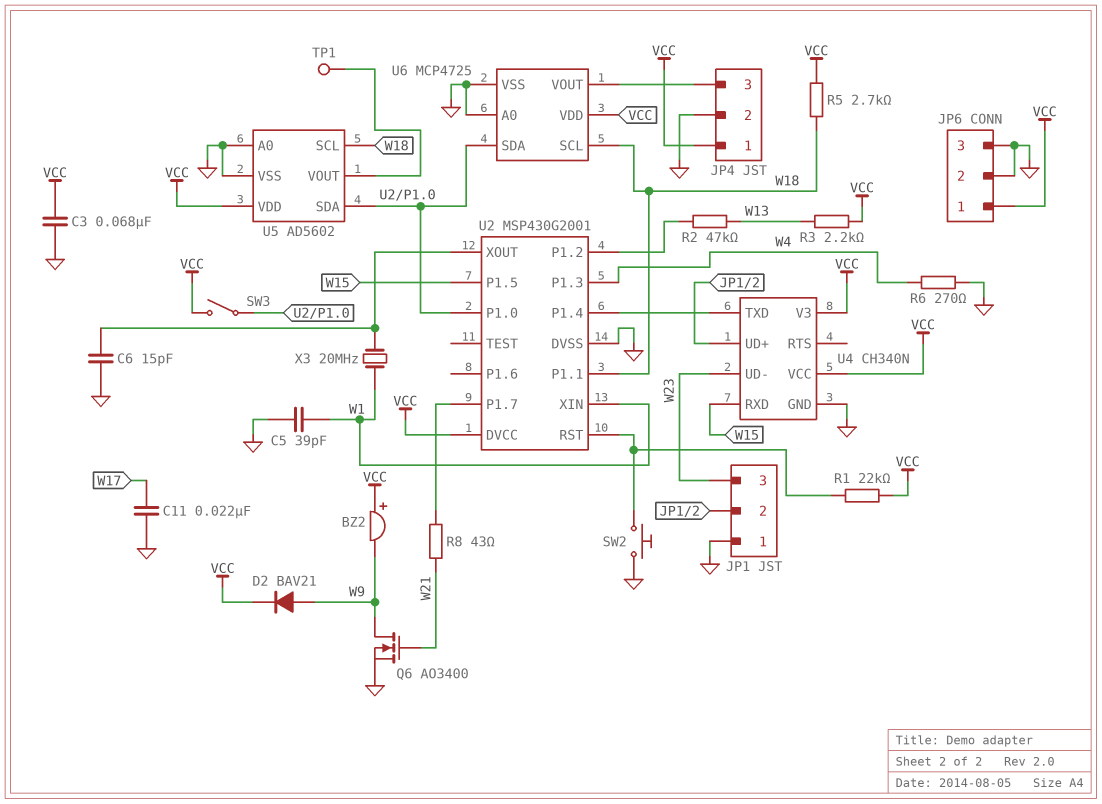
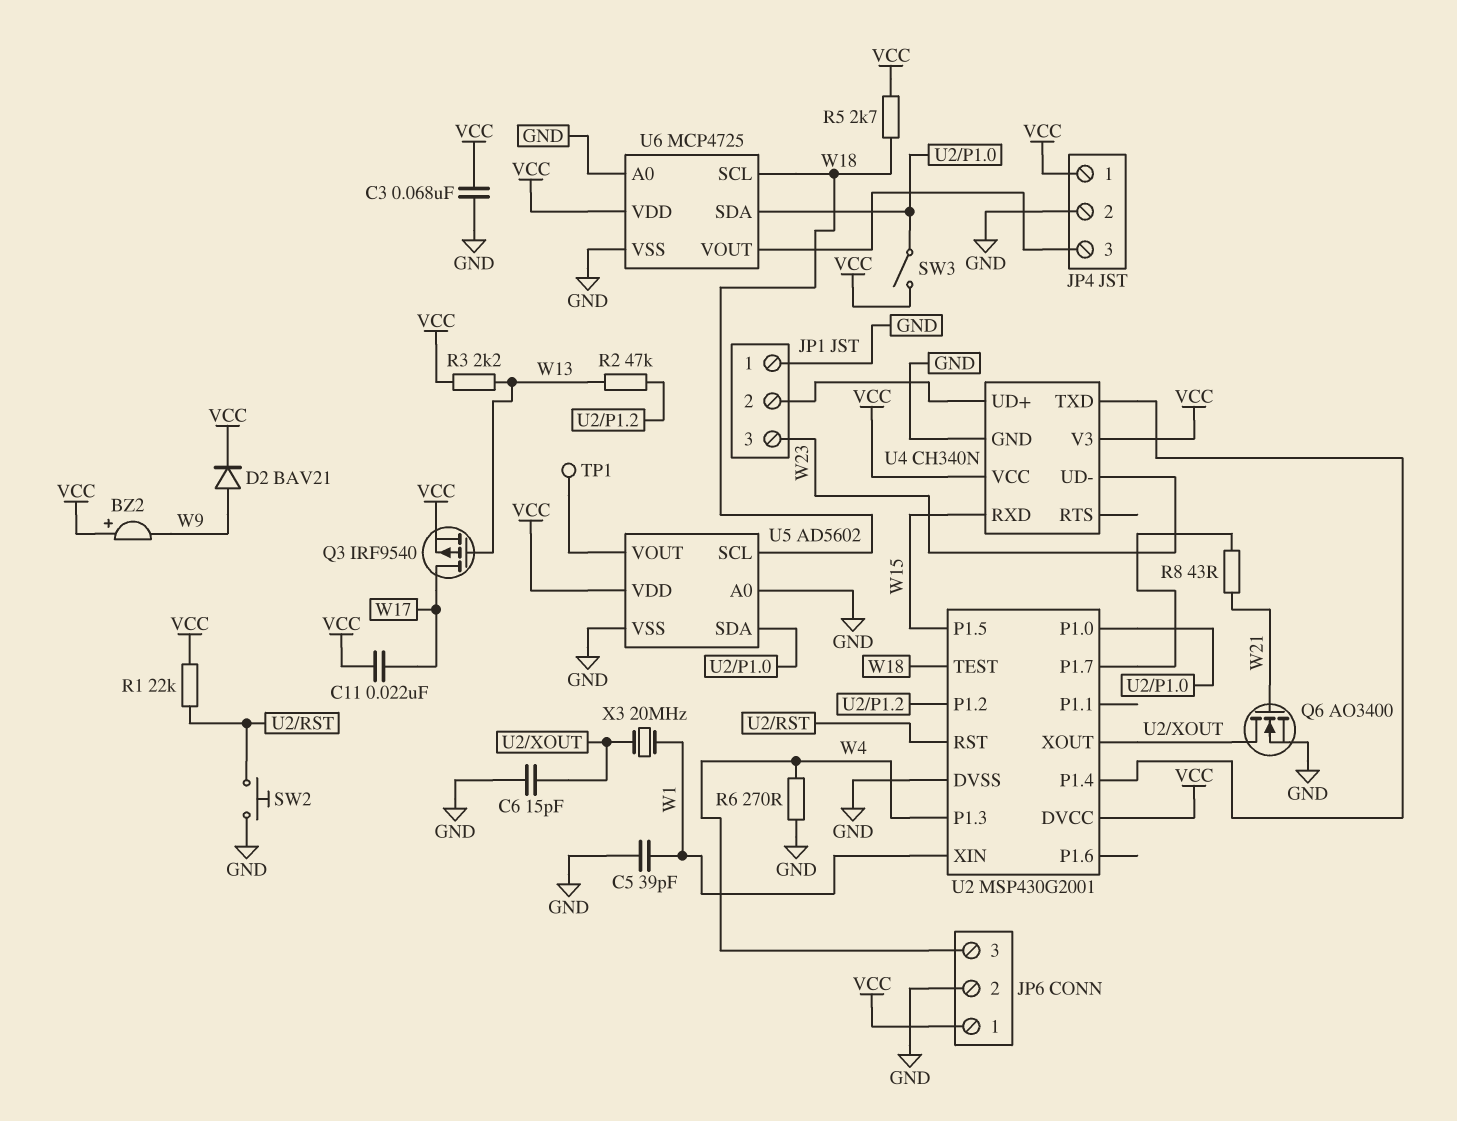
C11: 22nF (GND, W17) -> 22nF (VCC, W17)
JP6 pin 3: GND -> W4
Q3: none -> PMOS IRF9540 (G W13, D W17, S VCC)
Q6: NMOS AO3400 (G W21, D W9, S GND) -> NMOS AO3400 (G W21, D U2/XOUT, S GND)
U2 pin P1.1: W18 -> none
U2 pin TEST: none -> W18

